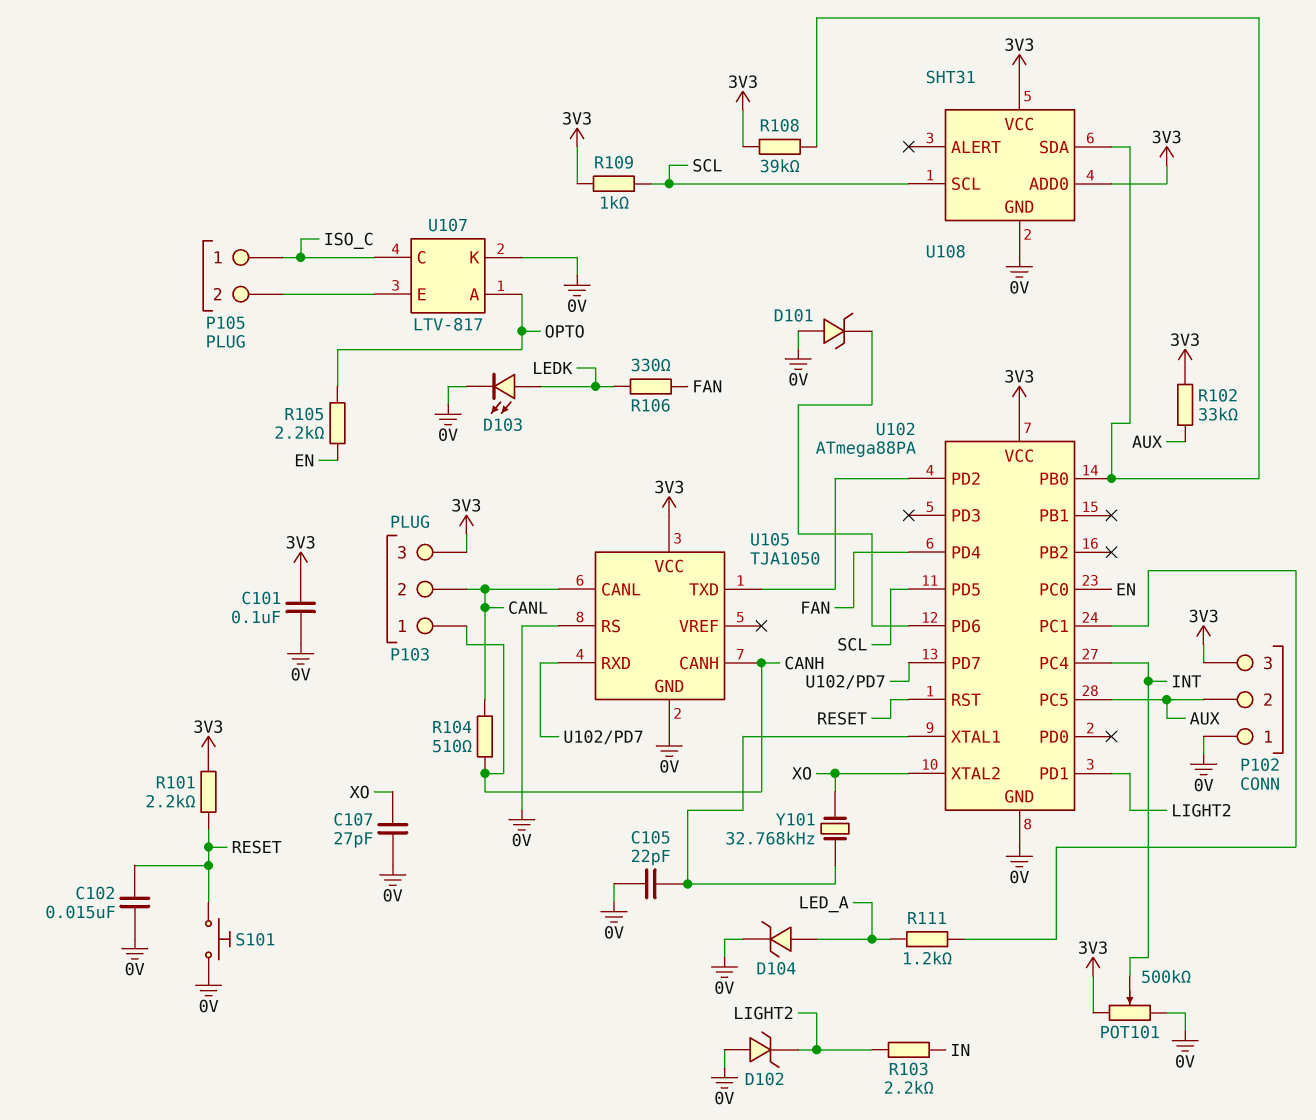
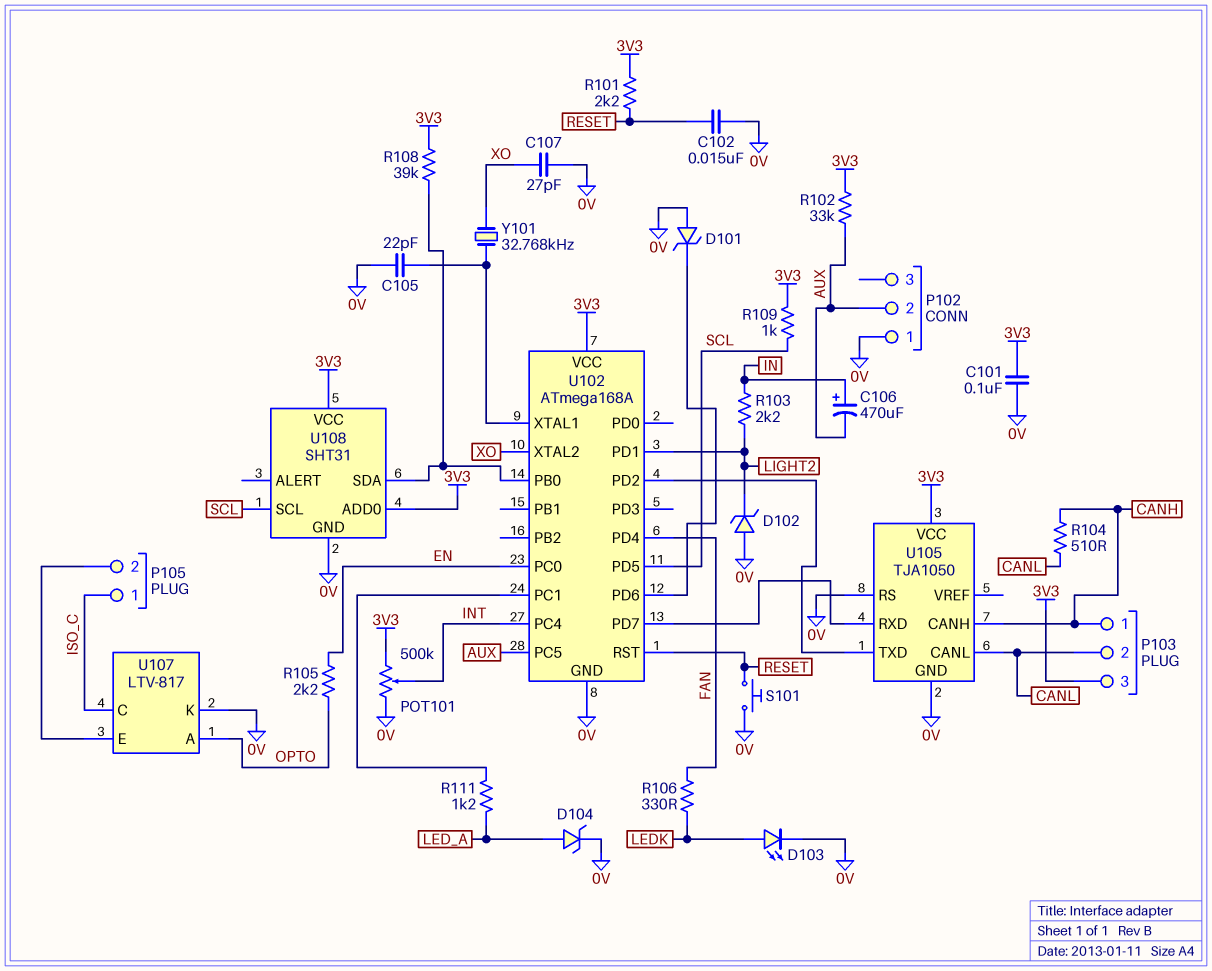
C106: none -> 470uF (plus IN, minus AUX)
P102 pin 3: 3V3 -> none
U102: ATmega88PA -> ATmega168A

